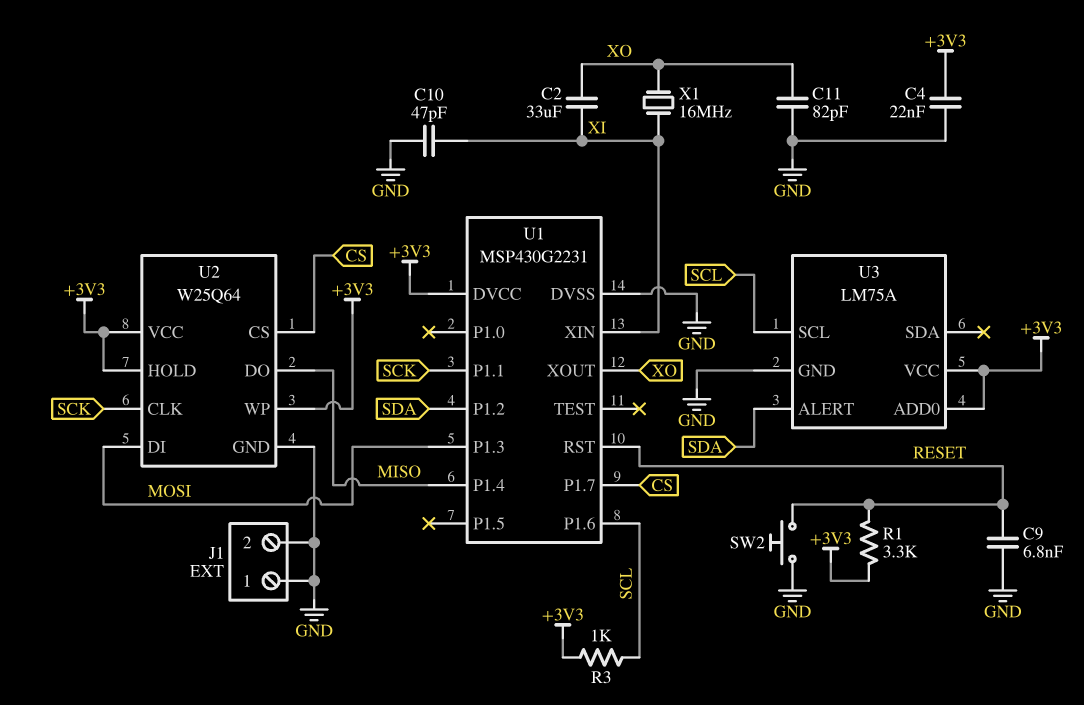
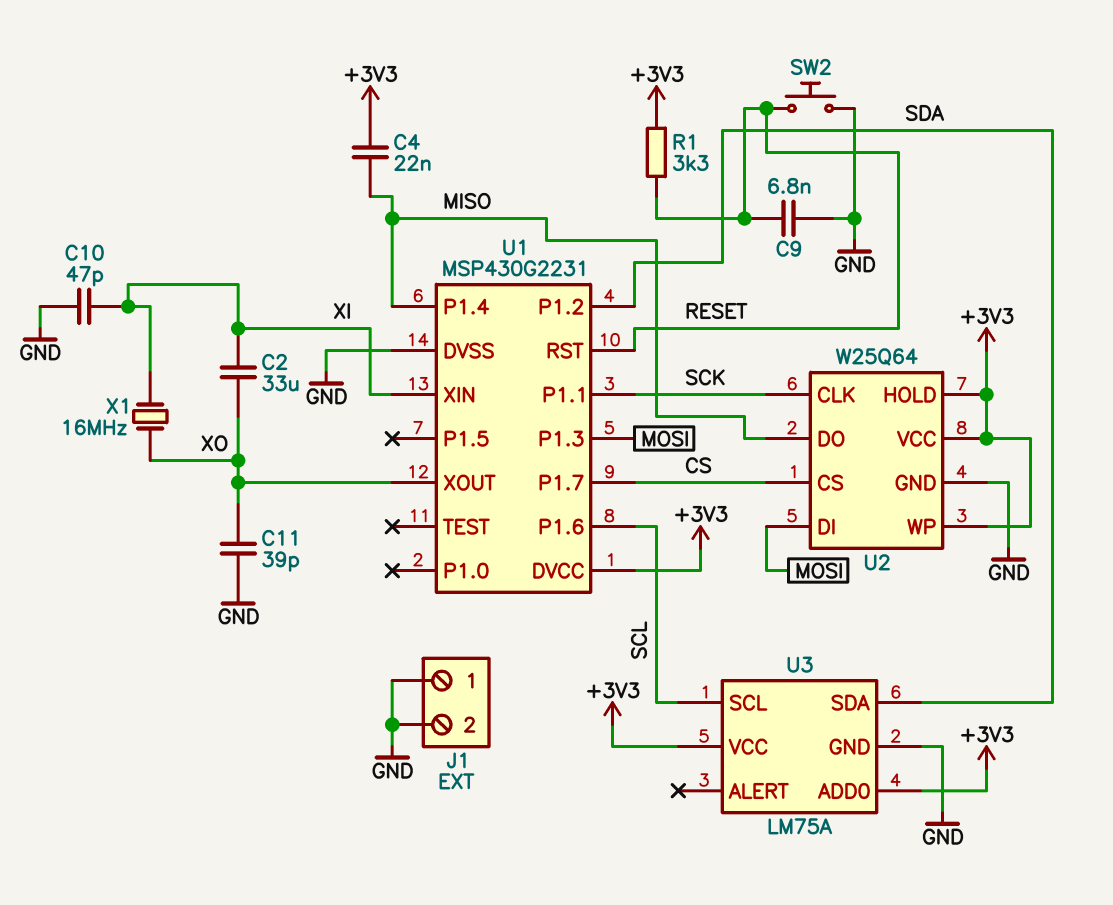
C4: 22nF (+3V3, GND) -> 22nF (+3V3, MISO)
C11: 82pF (GND, XO) -> 39pF (GND, XO)
R3: 1k (+3V3, SCL) -> none
U3 pin ALERT: SDA -> none
U3 pin SDA: none -> SDA

